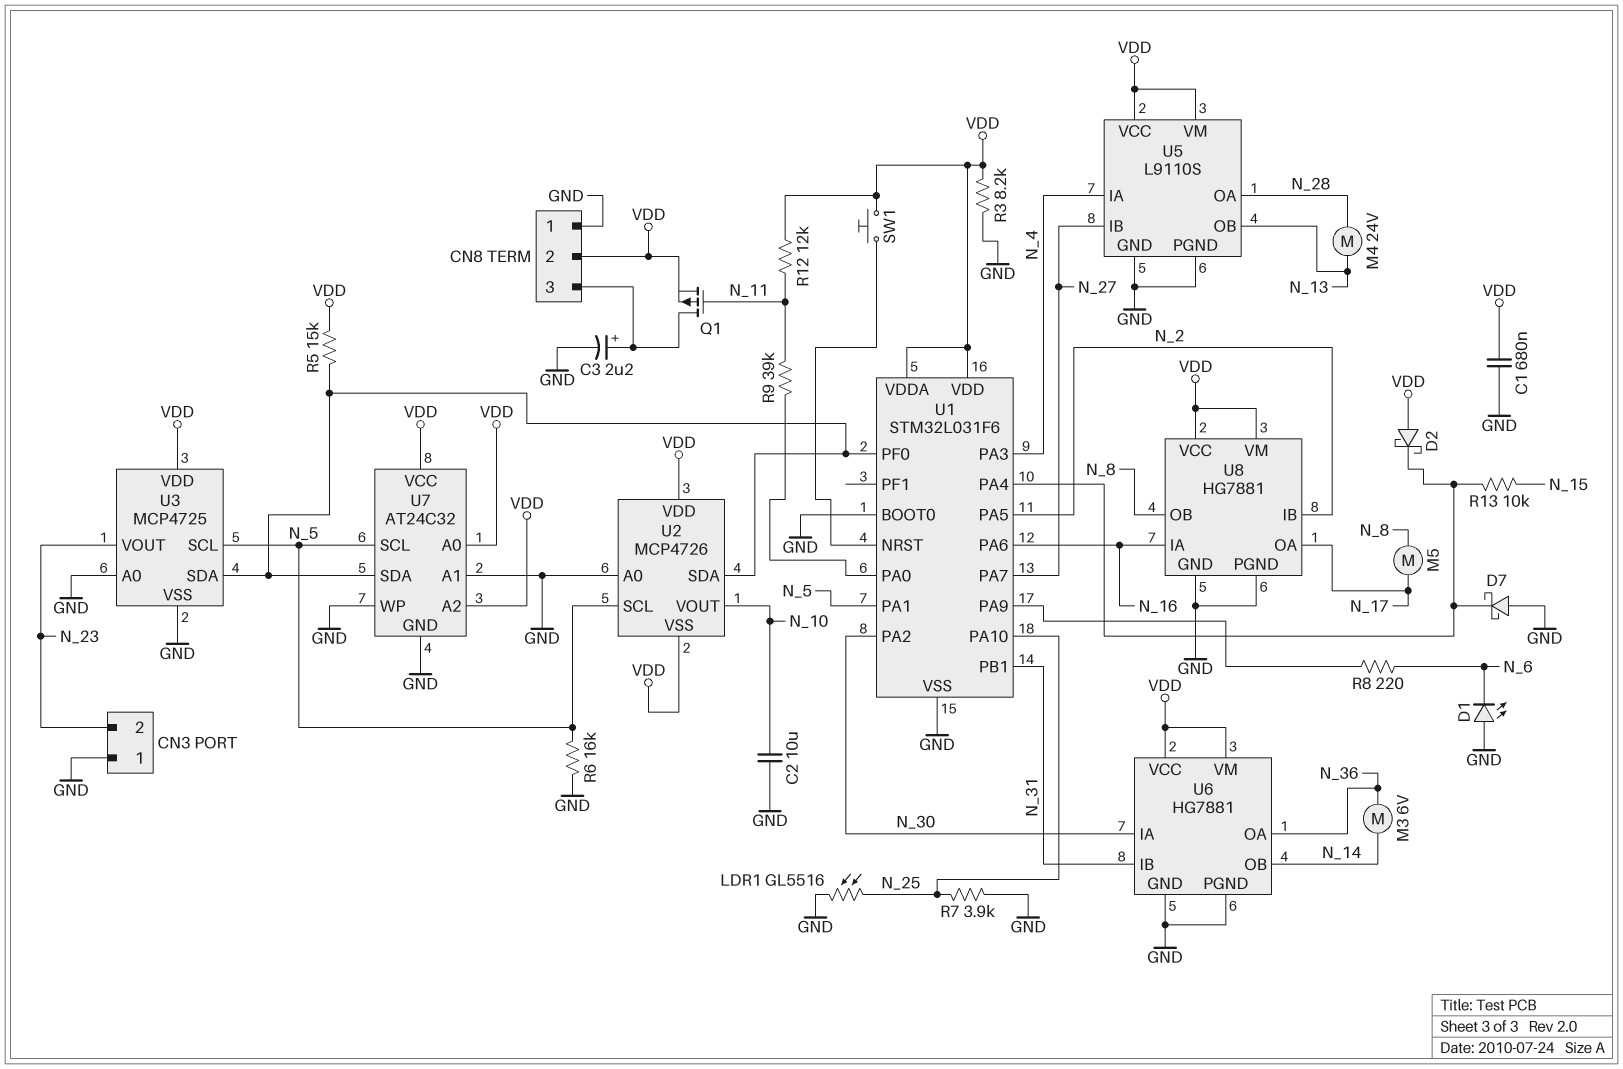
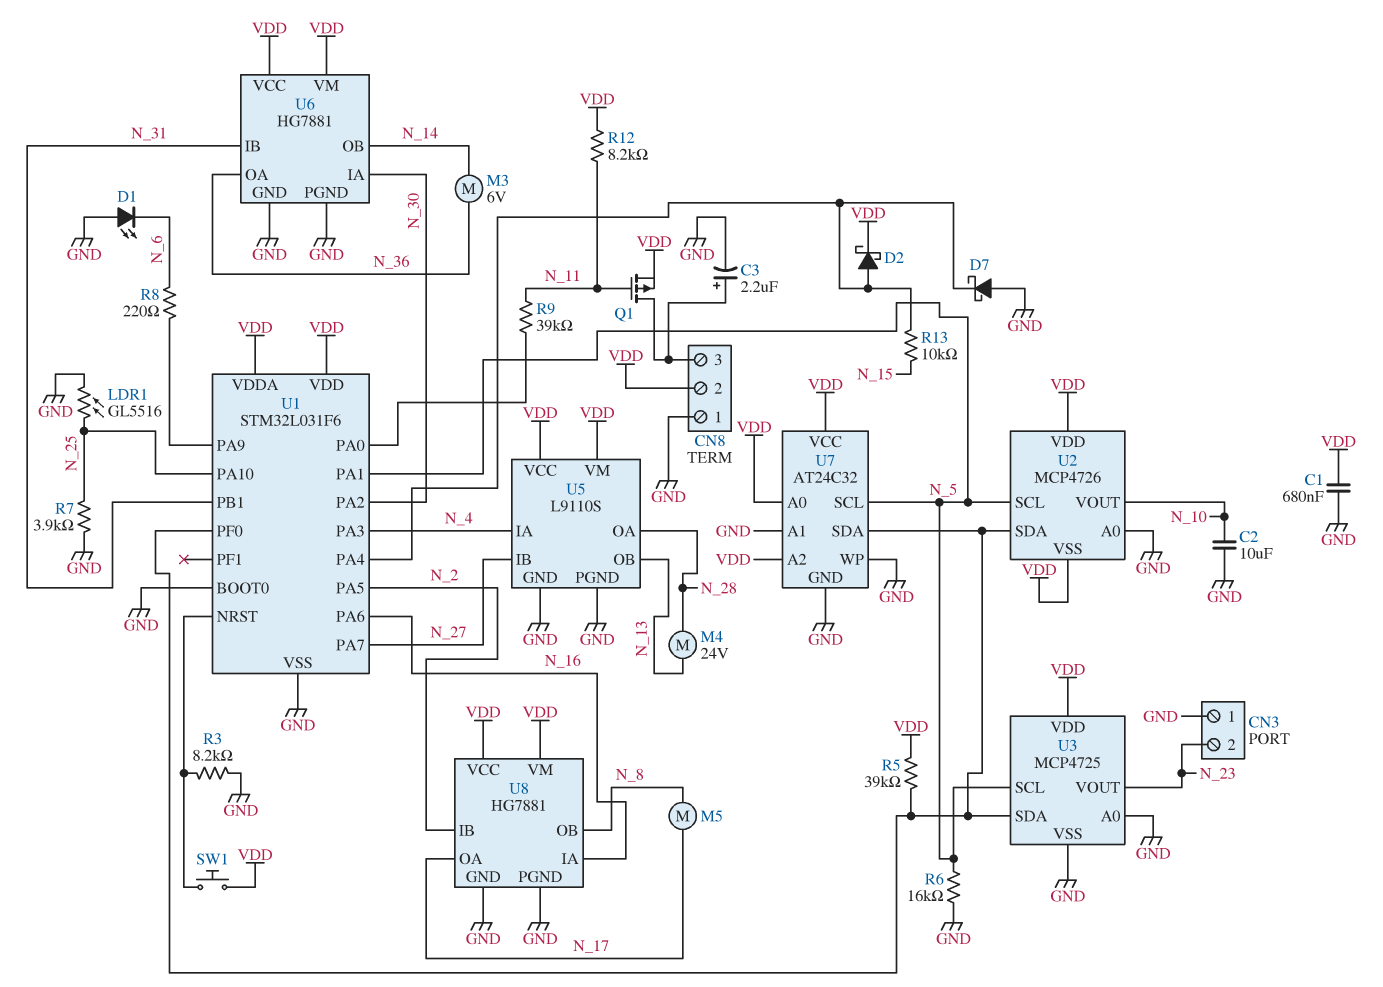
D2: schottky (A VDD, K U1/PA4) -> schottky (A U1/PA4, K VDD)
R3: 8.2k (GND, VDD) -> 8.2k (GND, U1/NRST)
R5: 15k (U1/PF0, VDD) -> 39k (U1/PF0, VDD)
R12: 12k (N_11, VDD) -> 8.2k (N_11, VDD)

